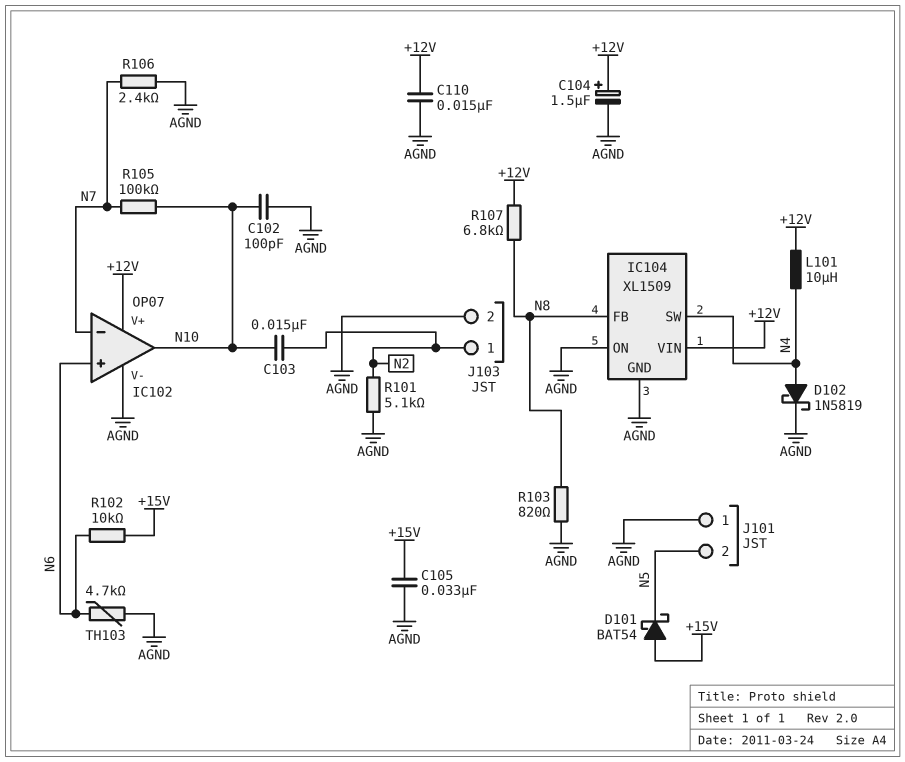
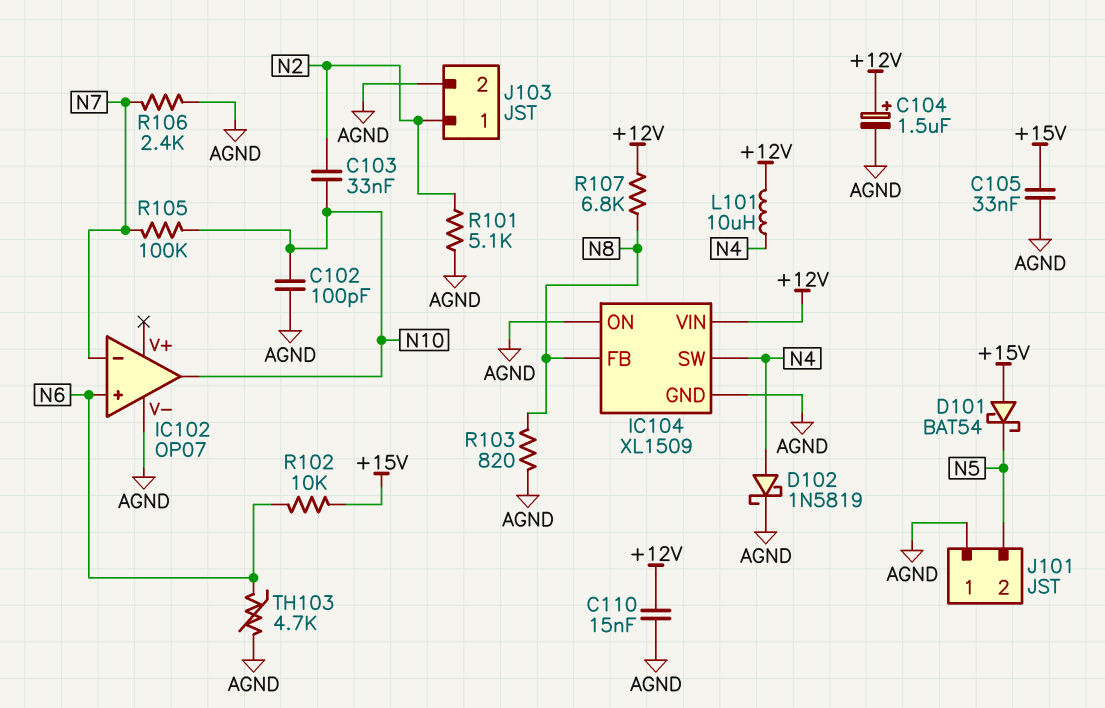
C103: 15nF (N2, N10) -> 33nF (N2, N10)
IC102 pin V+: +12V -> none

